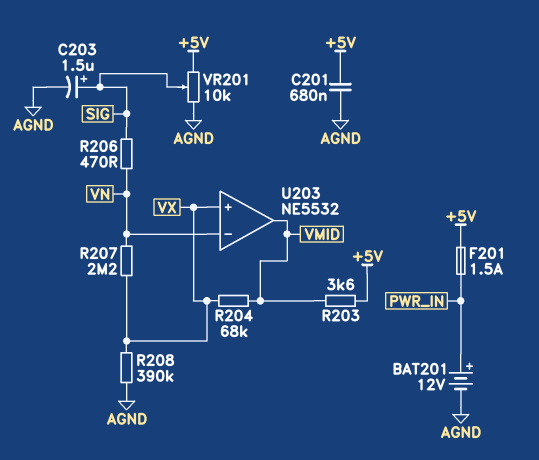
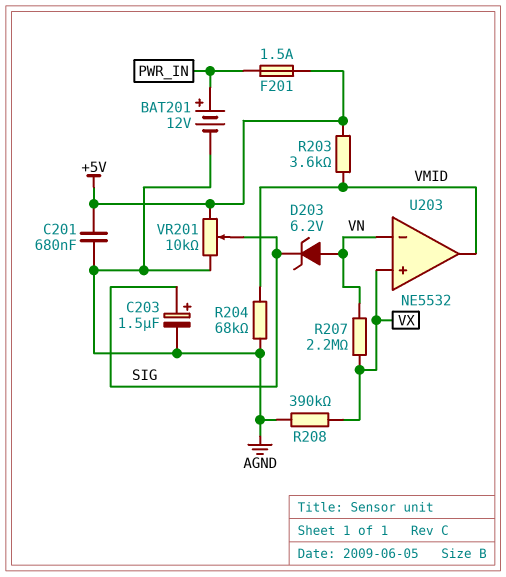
D203: none -> zener 6.2V (A VN, K SIG)
R204: 68k (VMID, VX) -> 68k (AGND, VMID)
R206: 470 (SIG, VN) -> none

